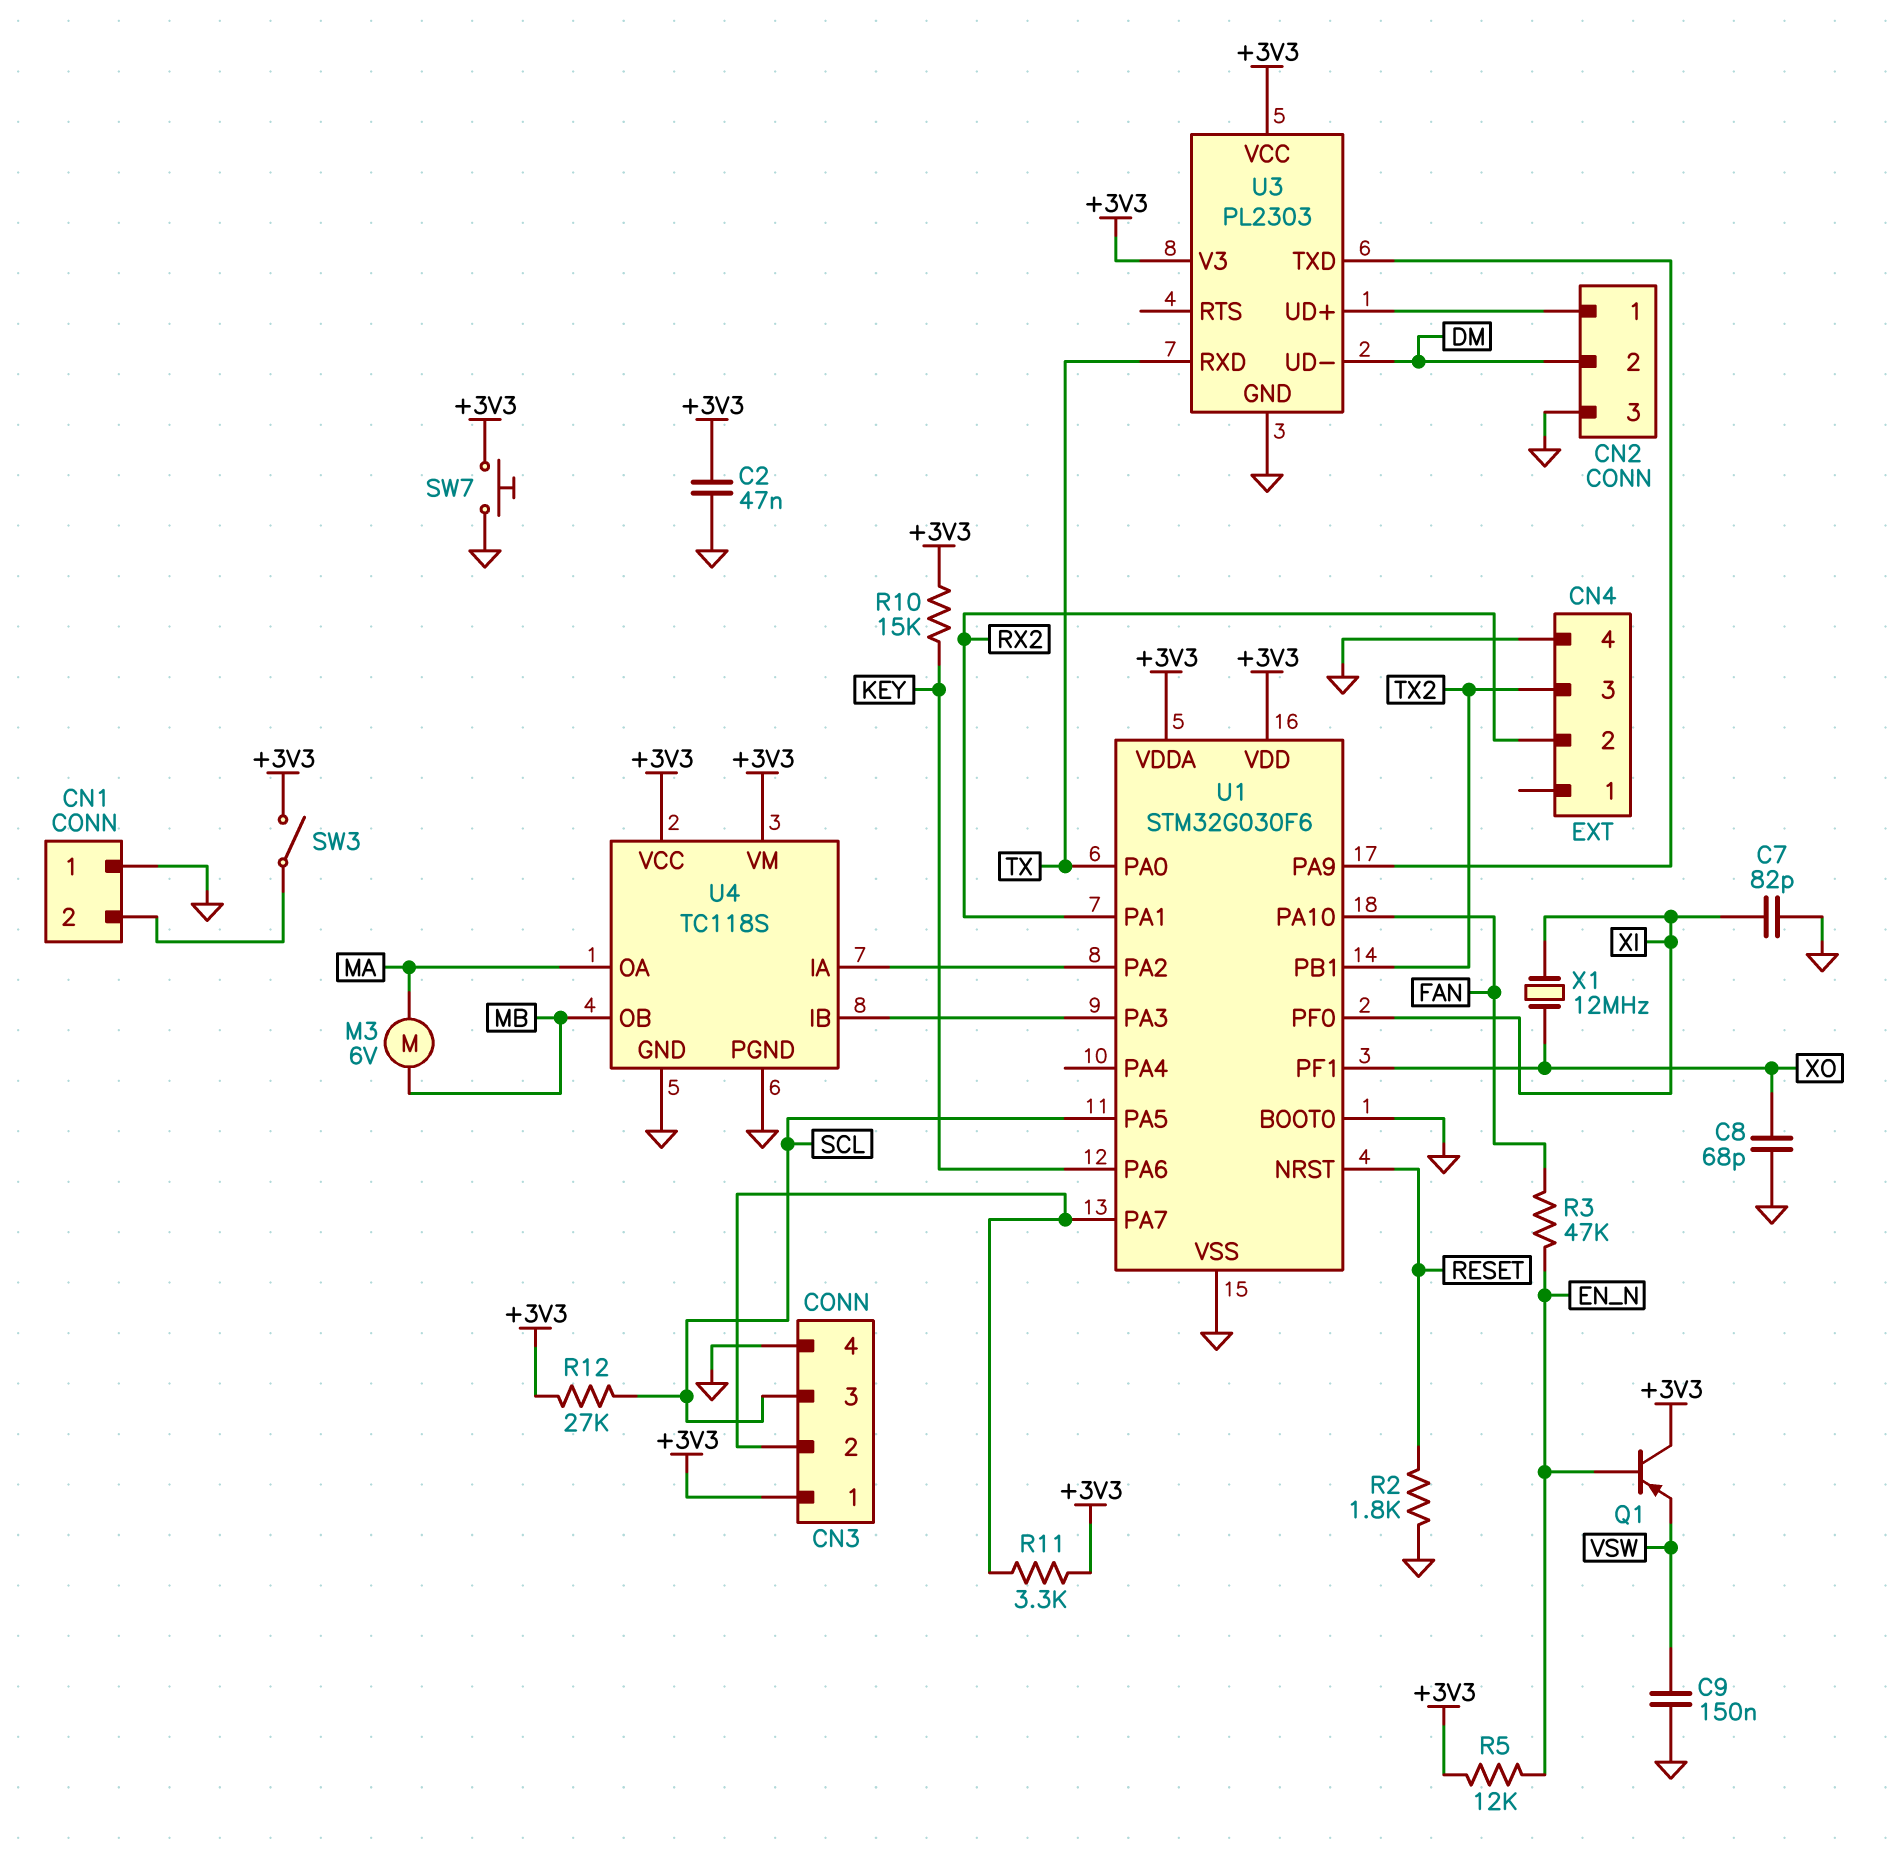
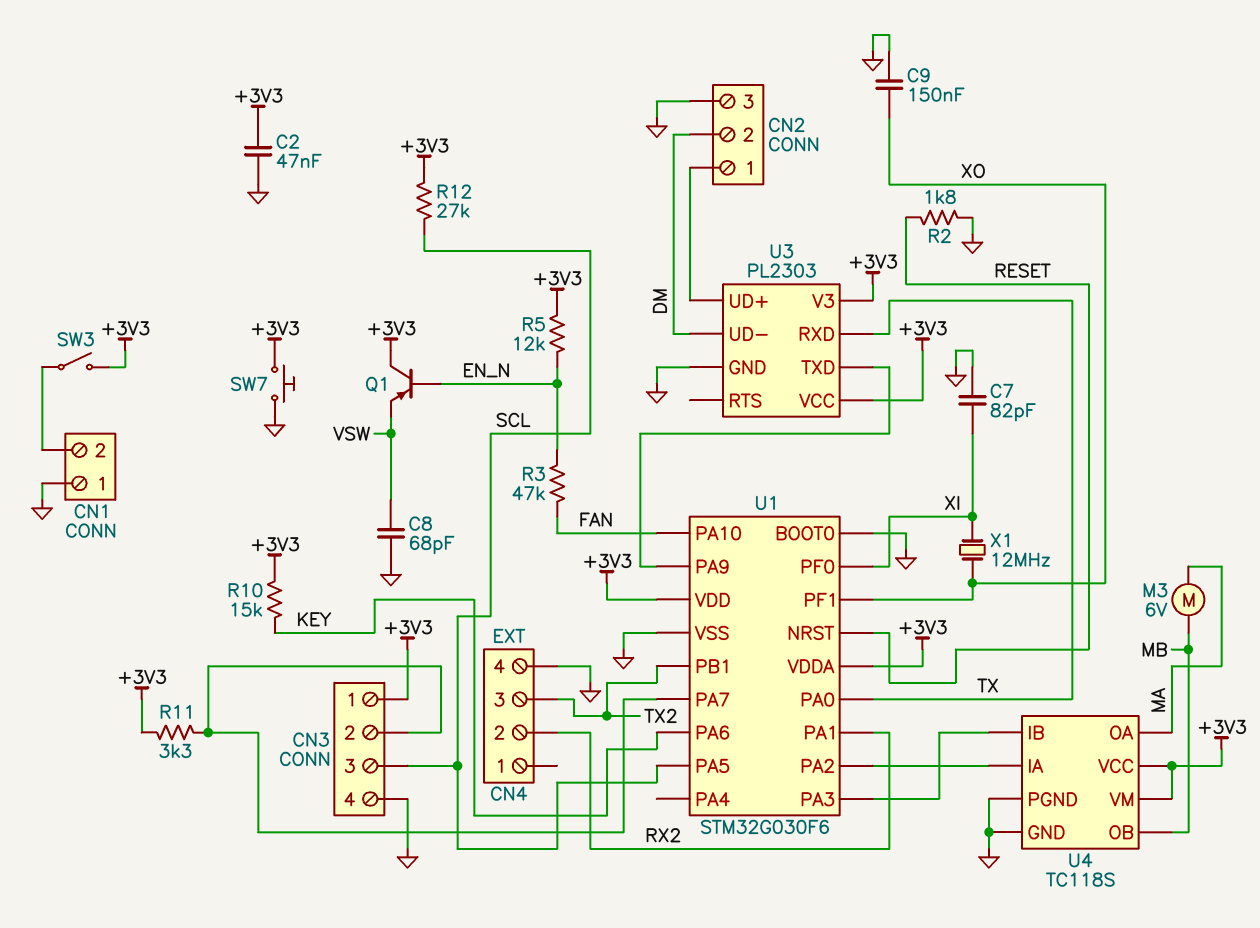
C8: 68pF (GND, XO) -> 68pF (GND, VSW)
C9: 150nF (GND, VSW) -> 150nF (GND, XO)

